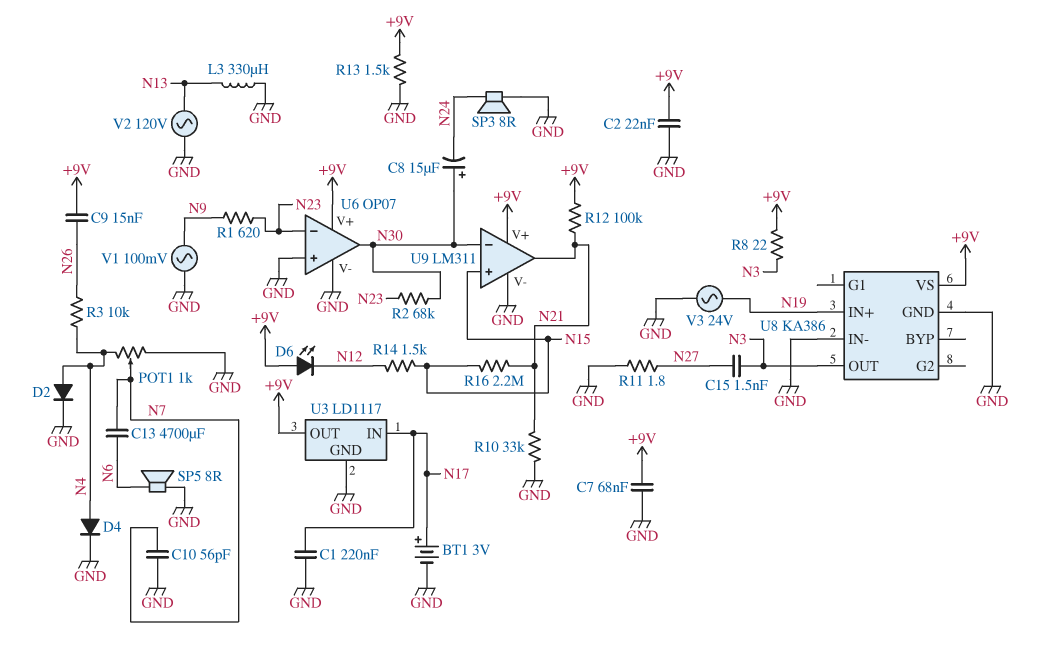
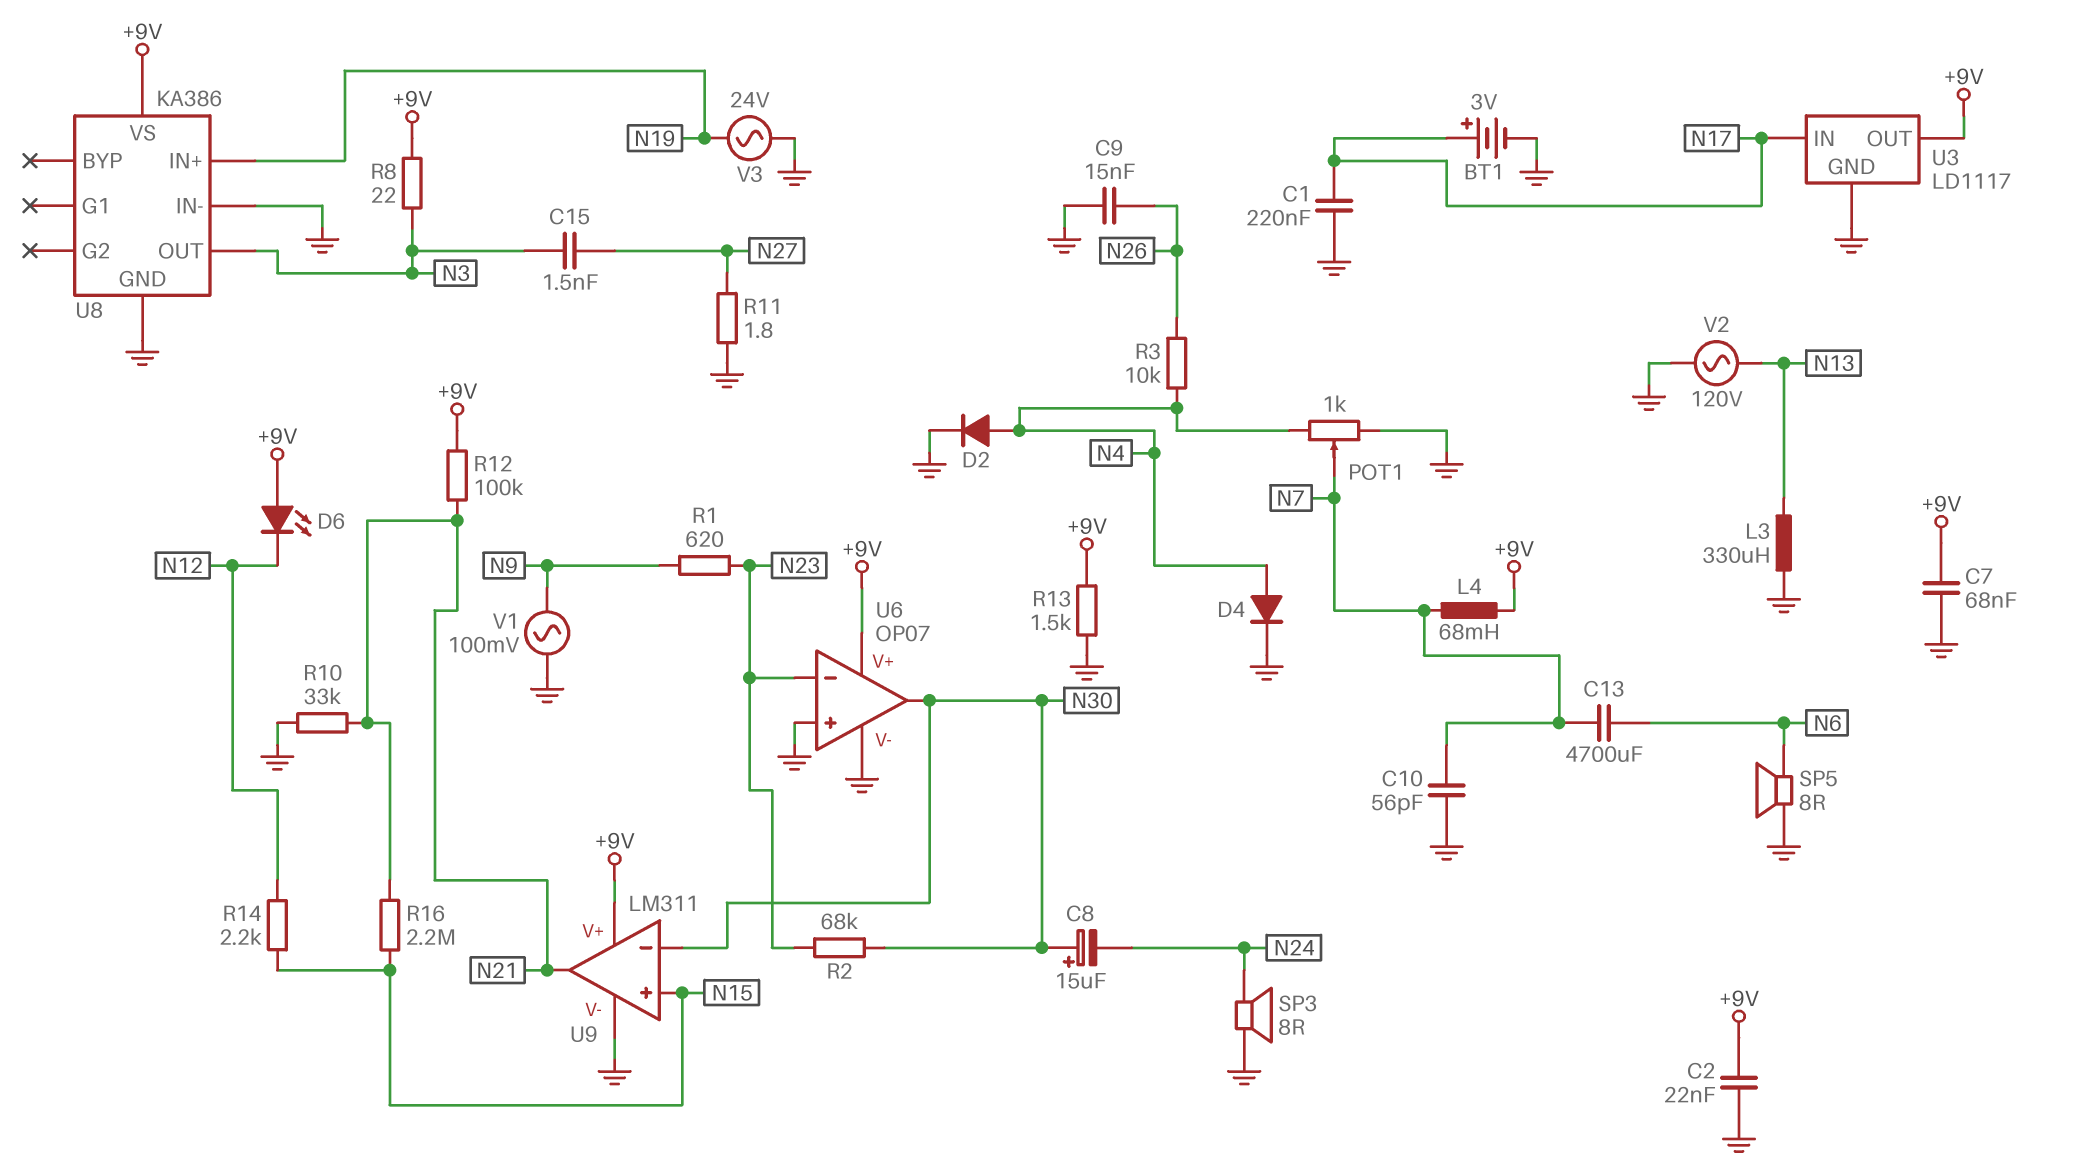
C9: 15nF (+9V, N26) -> 15nF (GND, N26)
L4: none -> 68mH (+9V, N7)
R14: 1.5k (N12, N15) -> 2.2k (N12, N15)

